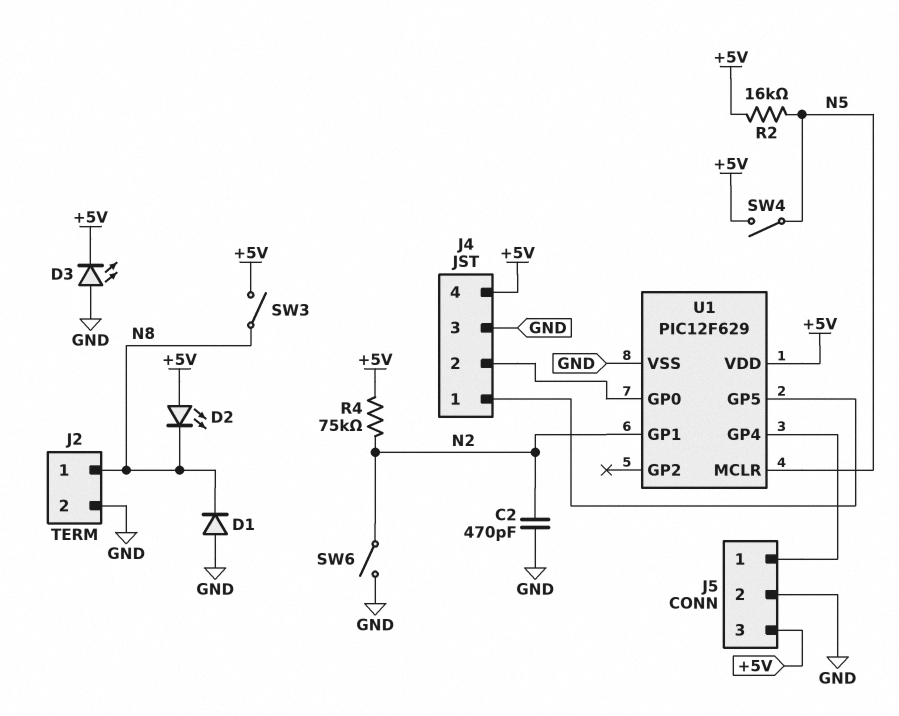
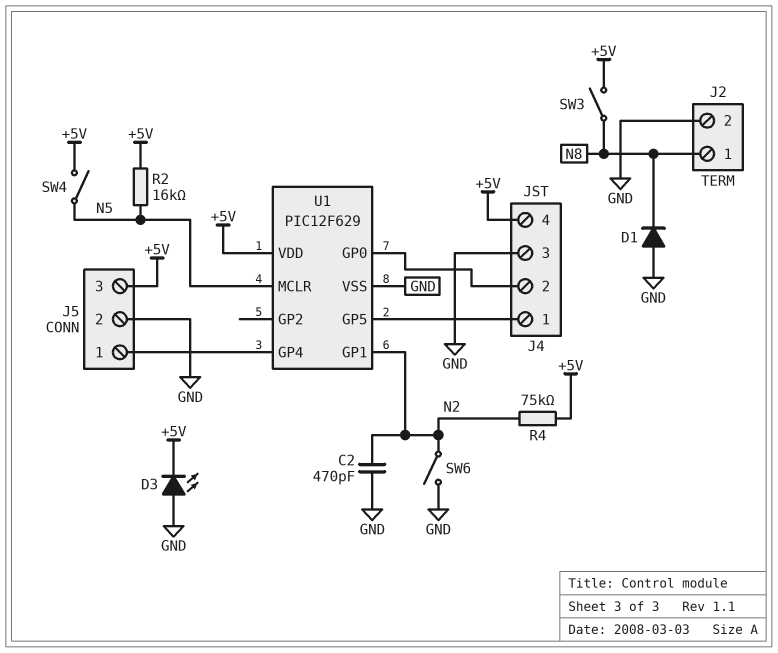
D2: LED (A +5V, K N8) -> none

